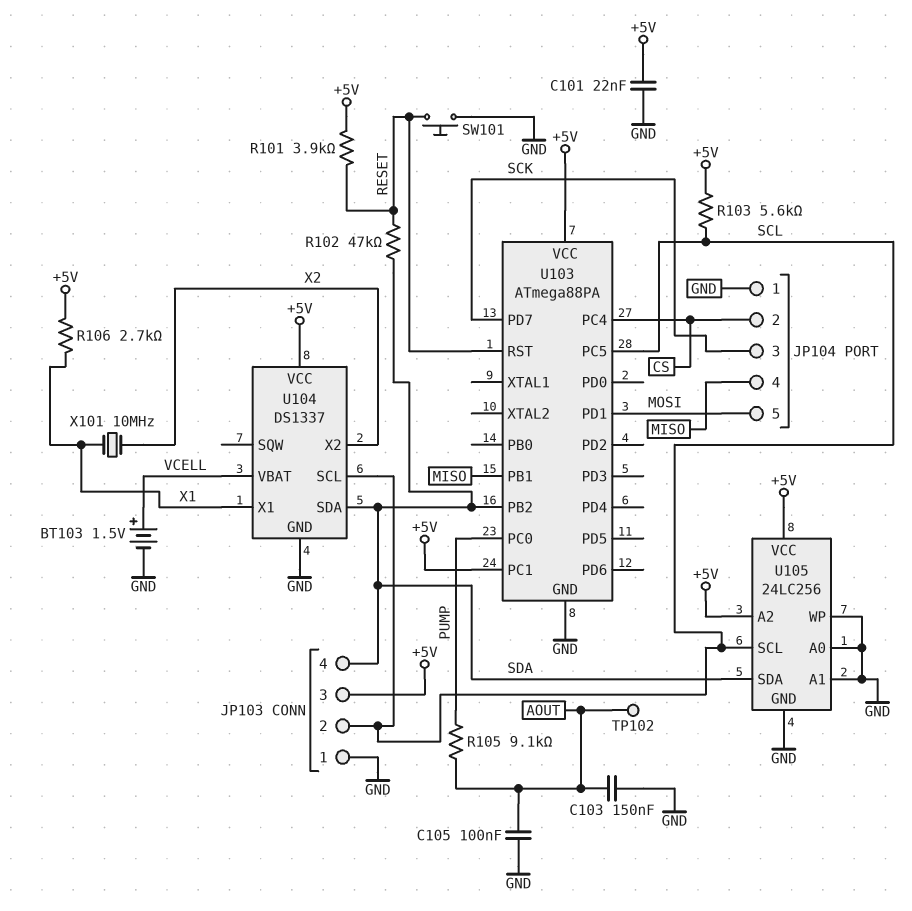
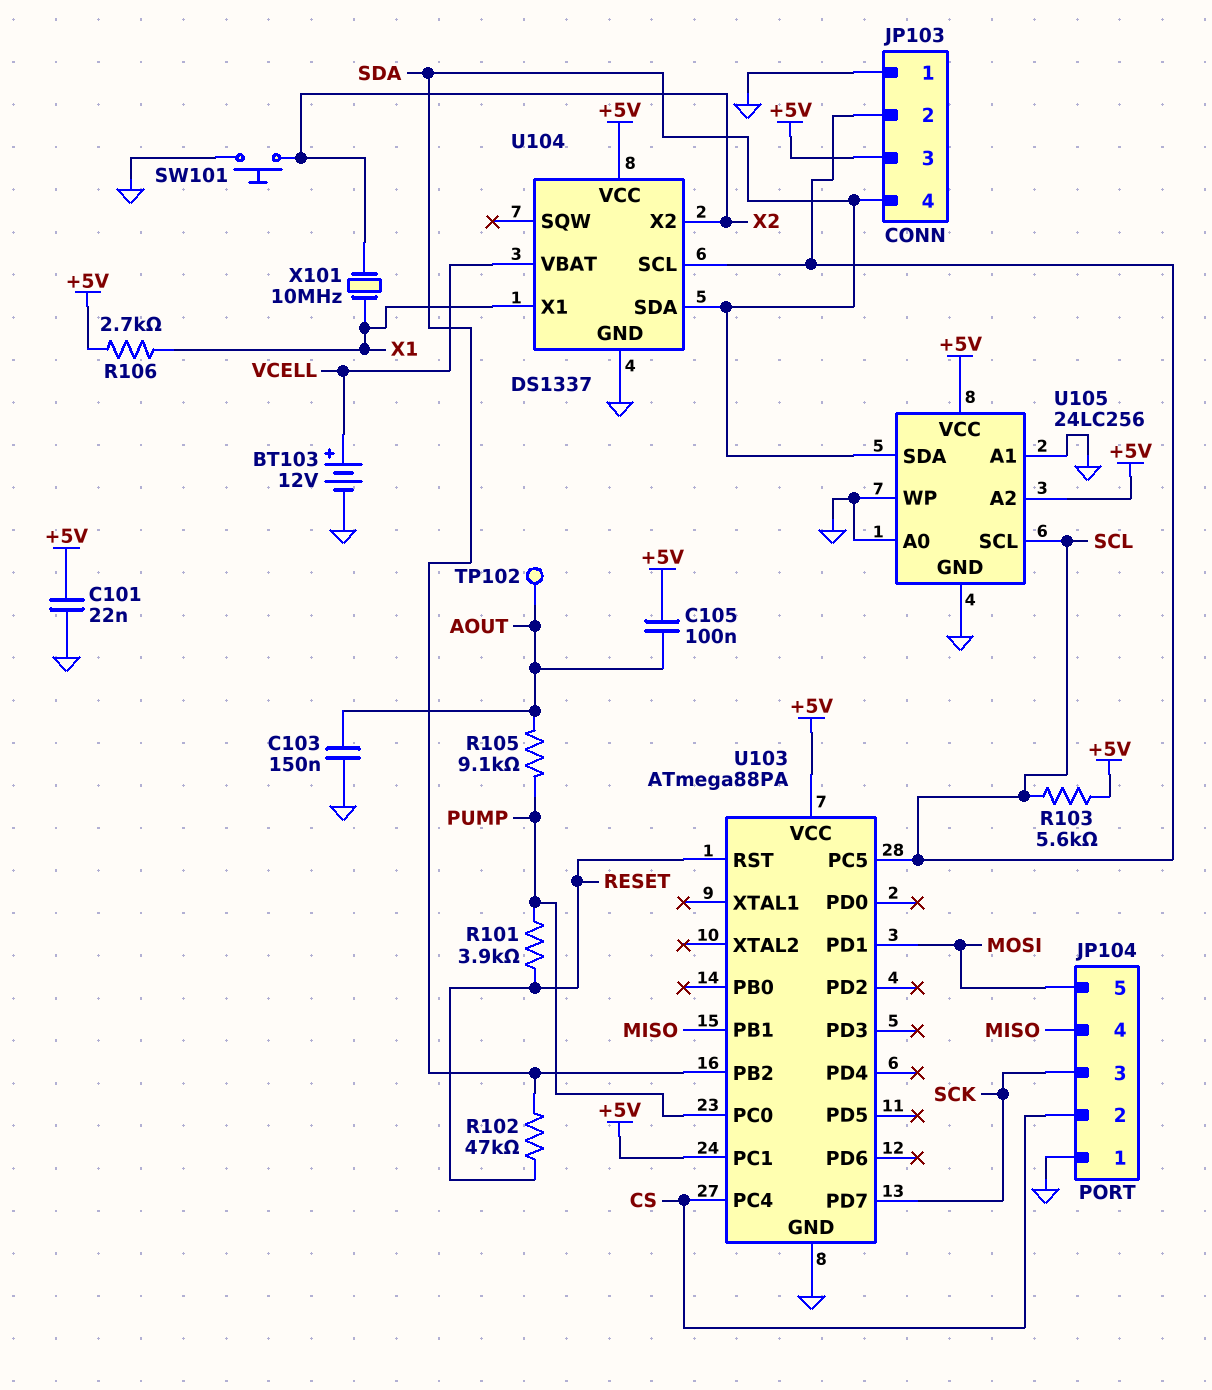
BT103: 1.5V (plus VCELL, minus GND) -> 12V (plus VCELL, minus GND)
C105: 100nF (AOUT, GND) -> 100nF (+5V, AOUT)
R101: 3.9k (+5V, RESET) -> 3.9k (PUMP, RESET)
SW101: button (GND, RESET) -> button (GND, X2)

